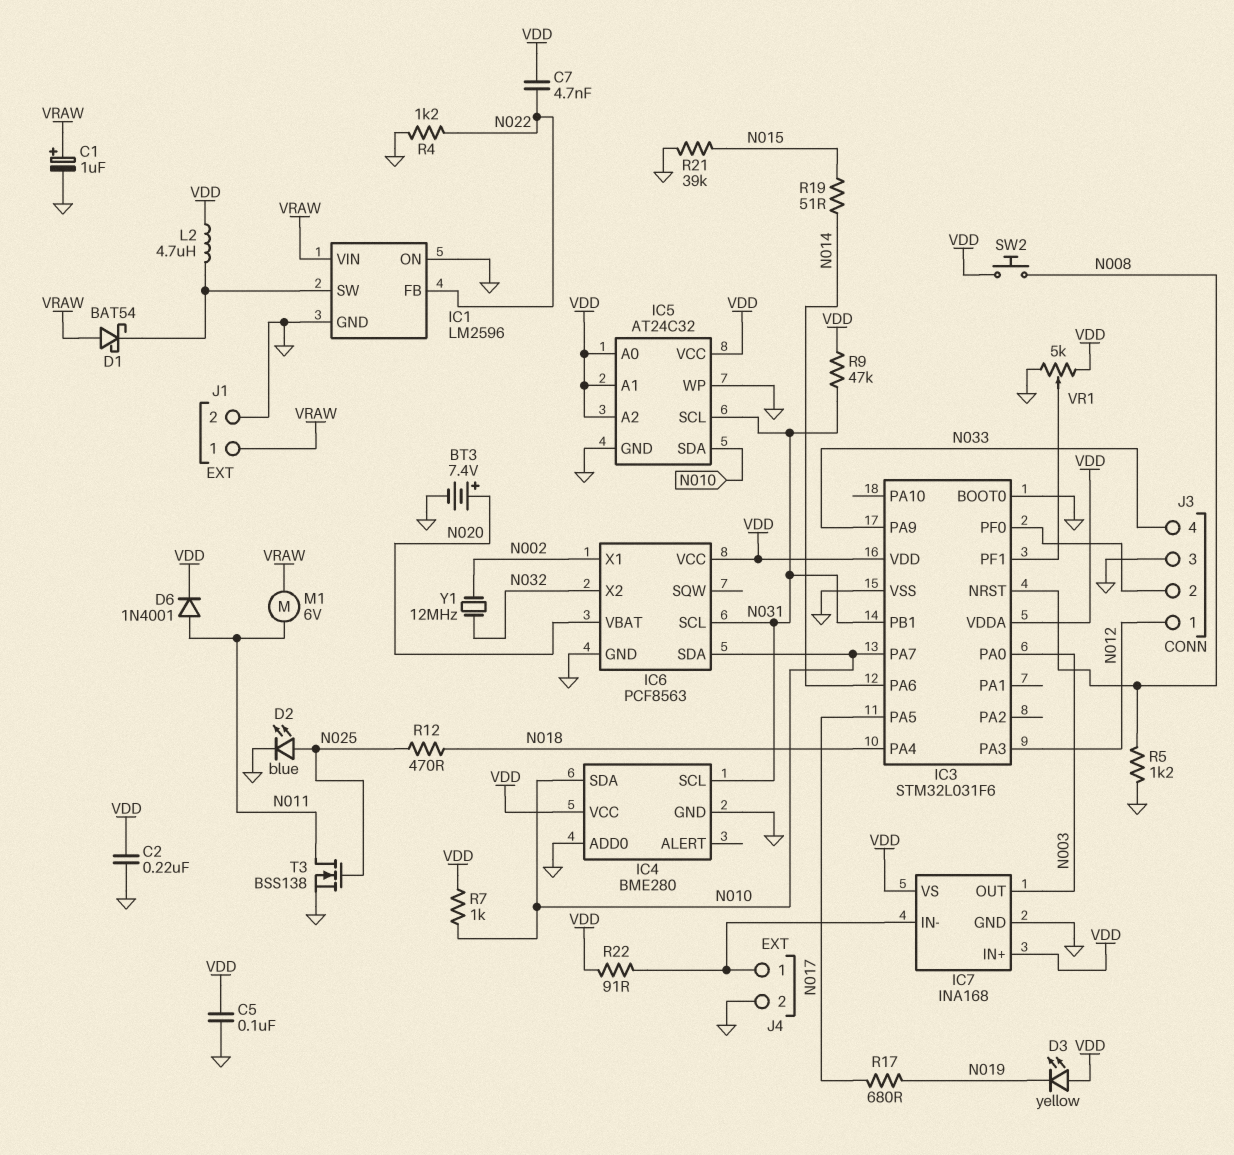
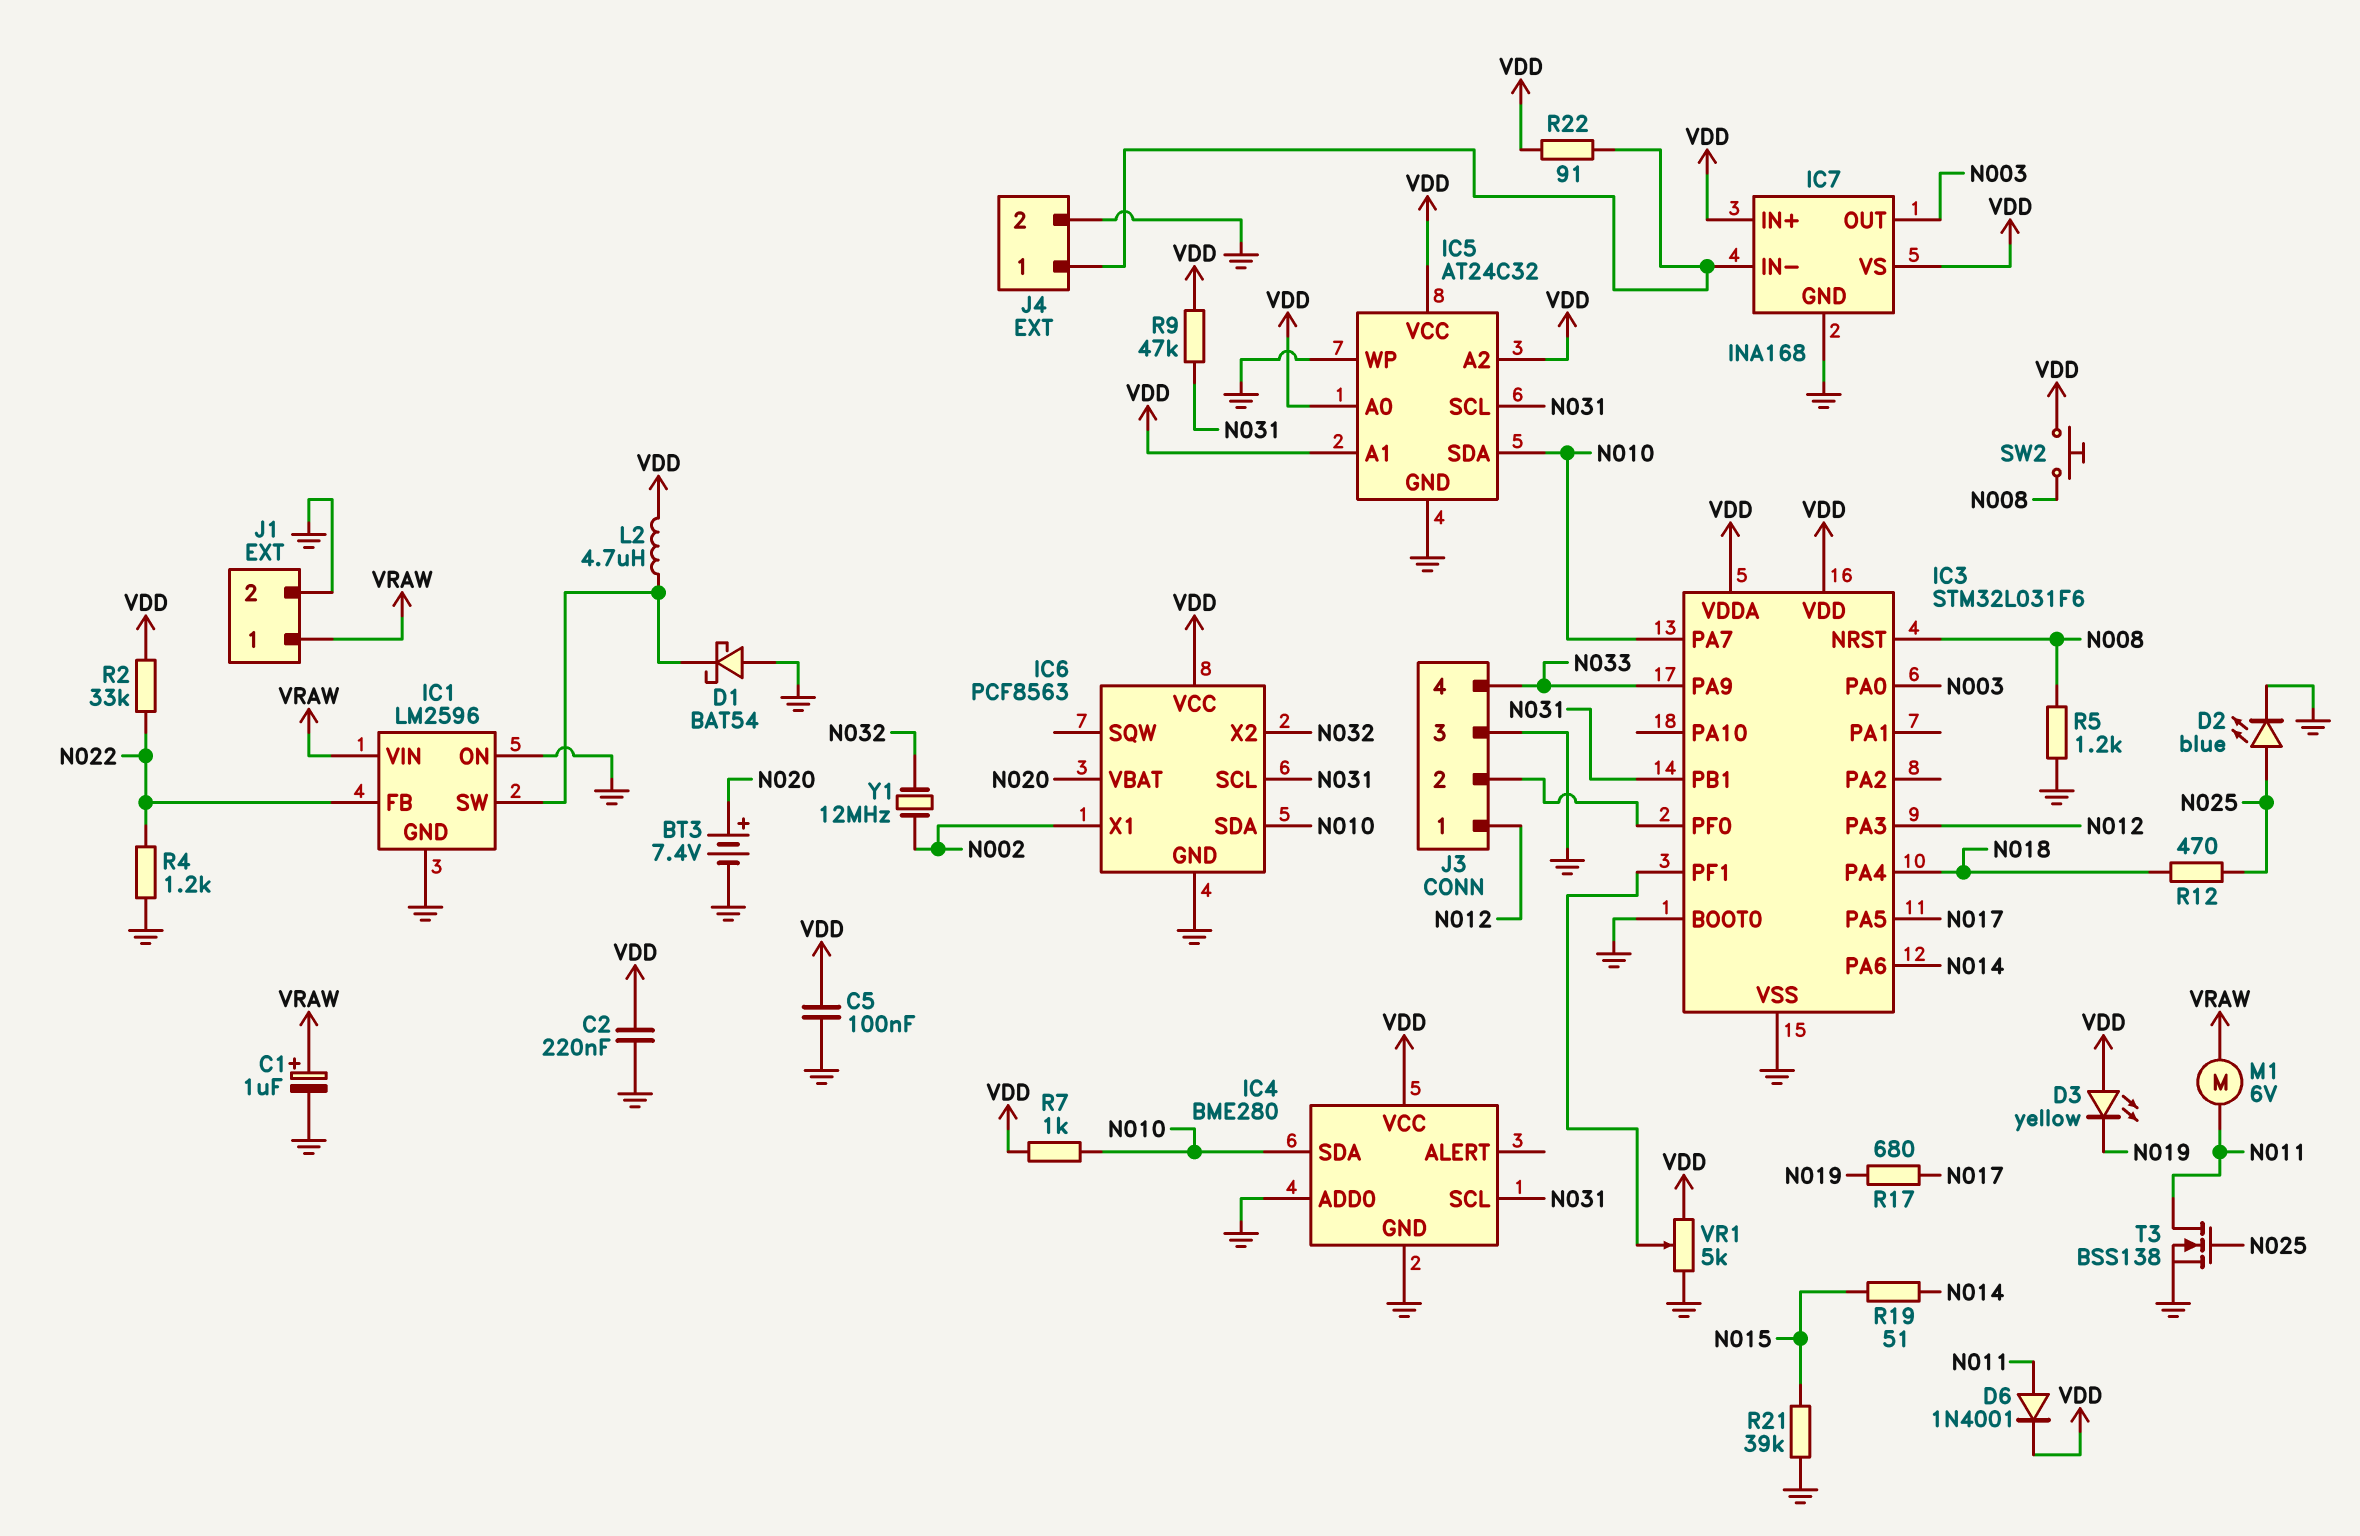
C7: 4.7nF (N022, VDD) -> none
D1: schottky BAT54 (A VRAW, K IC1/SW) -> schottky BAT54 (A GND, K IC1/SW)
R2: none -> 33k (N022, VDD)

